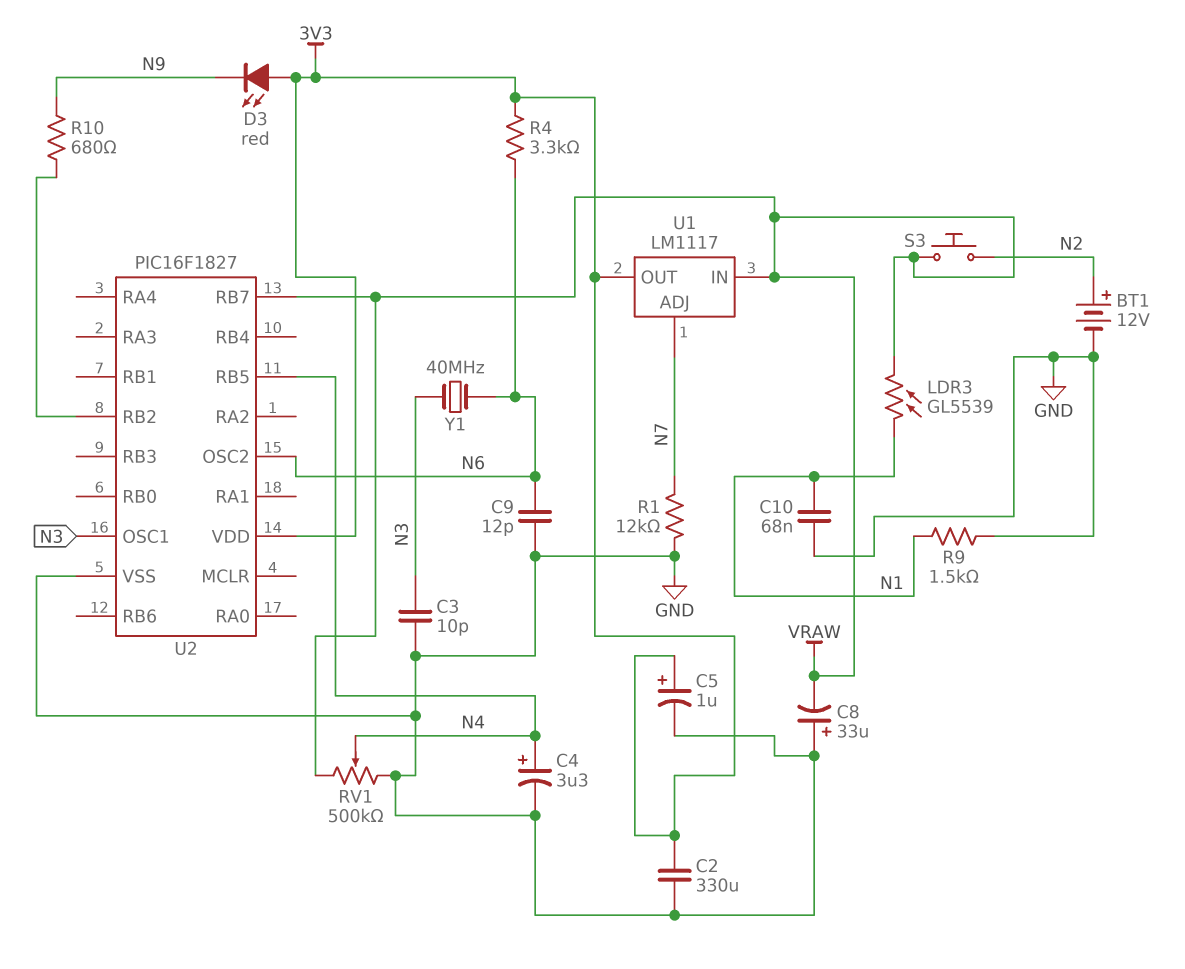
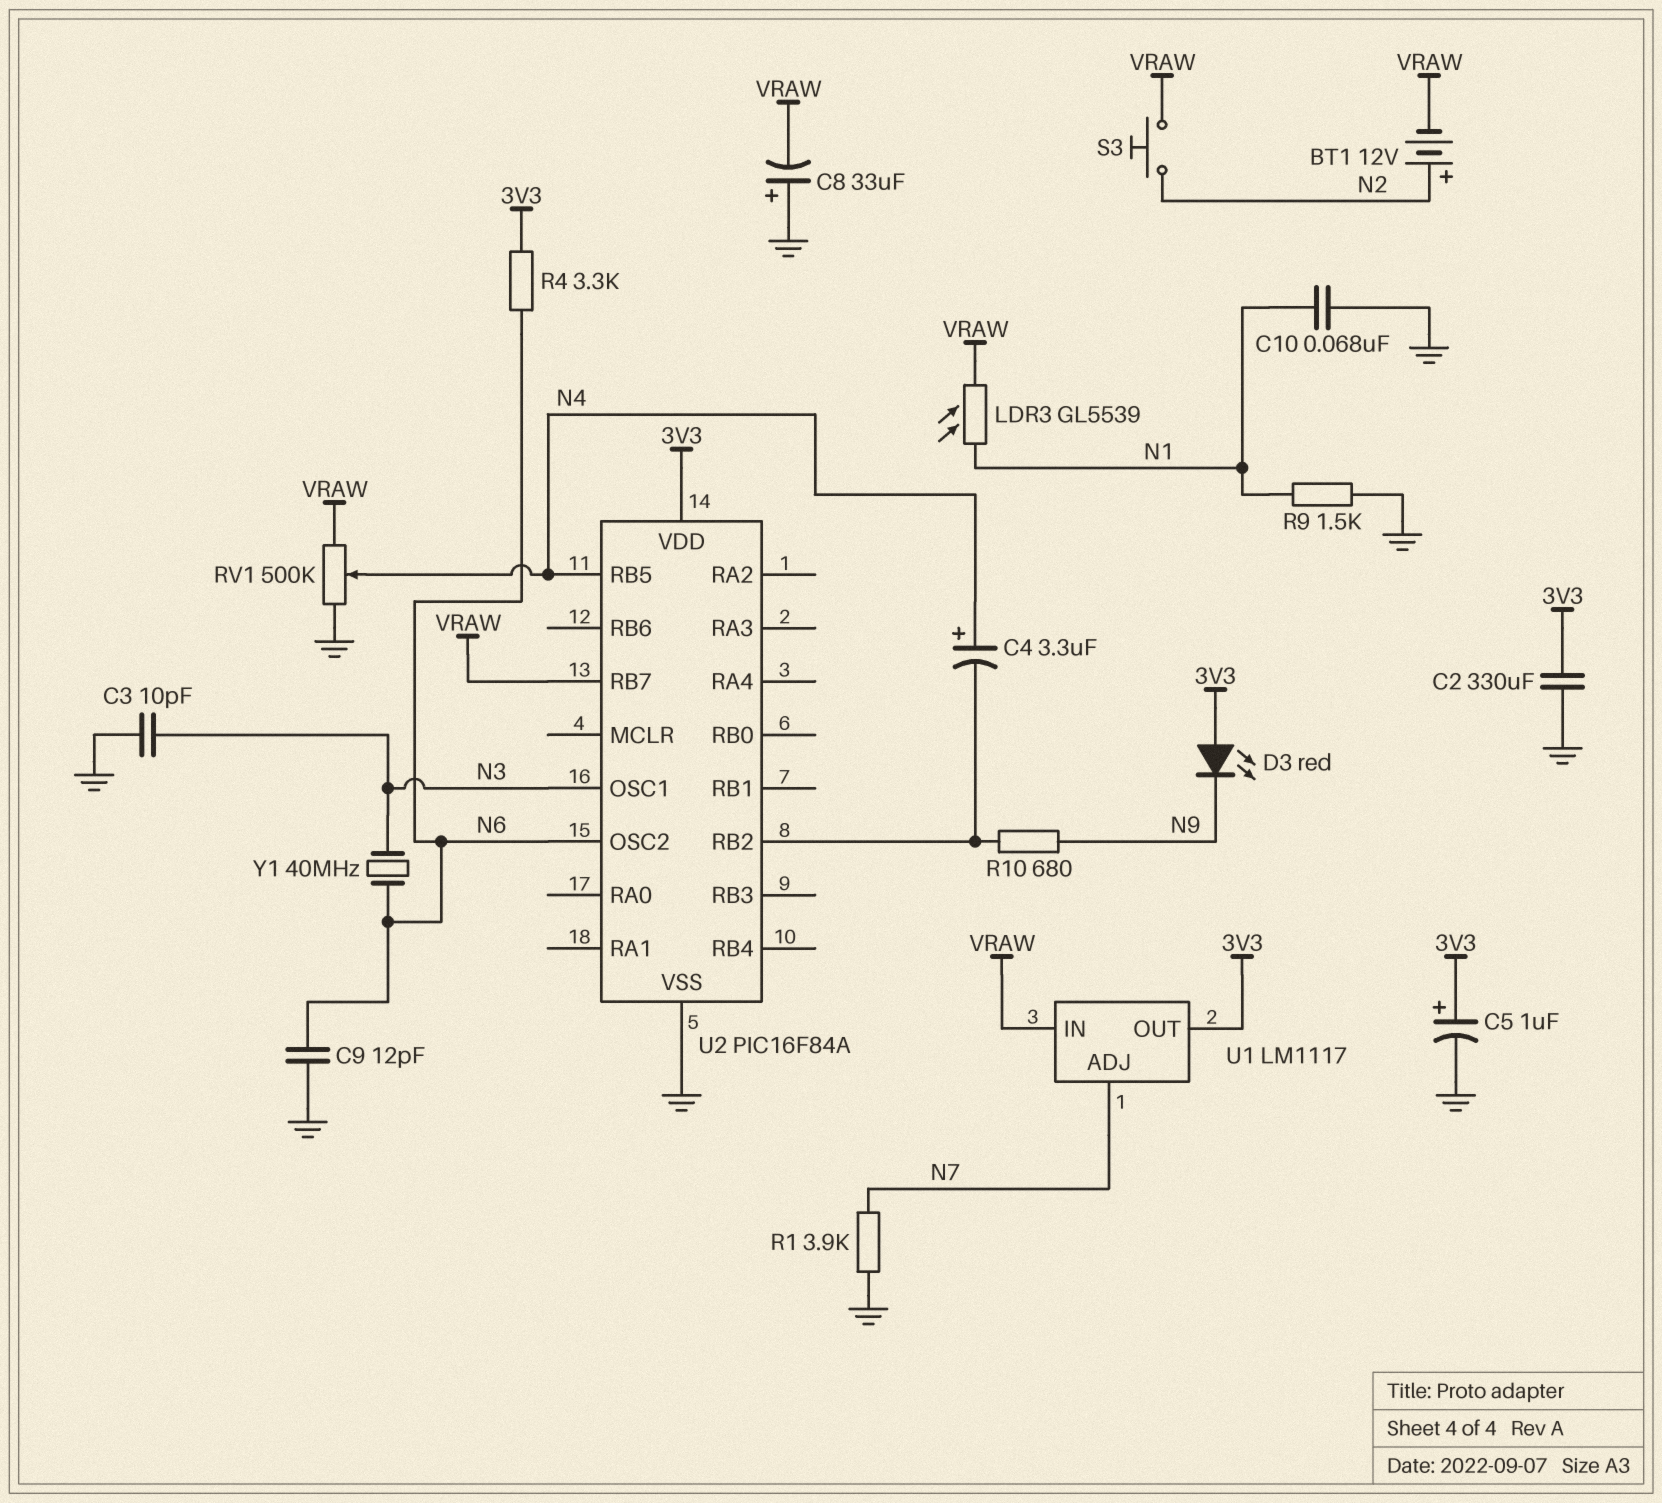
BT1: 12V (plus N2, minus GND) -> 12V (plus N2, minus VRAW)
C4: 3.3uF (plus N4, minus GND) -> 3.3uF (plus N4, minus U2/RB2)
R1: 12k (GND, N7) -> 3.9k (GND, N7)
U2: PIC16F1827 -> PIC16F84A

